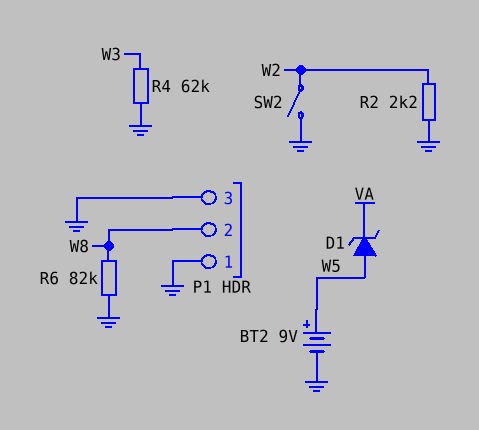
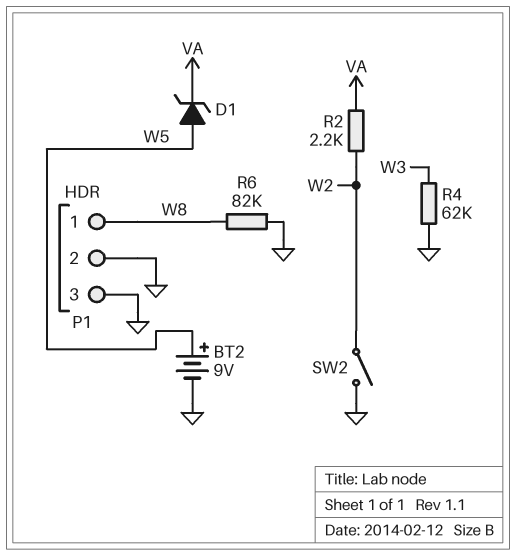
P1 pin 1: GND -> W8
P1 pin 2: W8 -> GND
R2: 2.2k (GND, W2) -> 2.2k (VA, W2)

